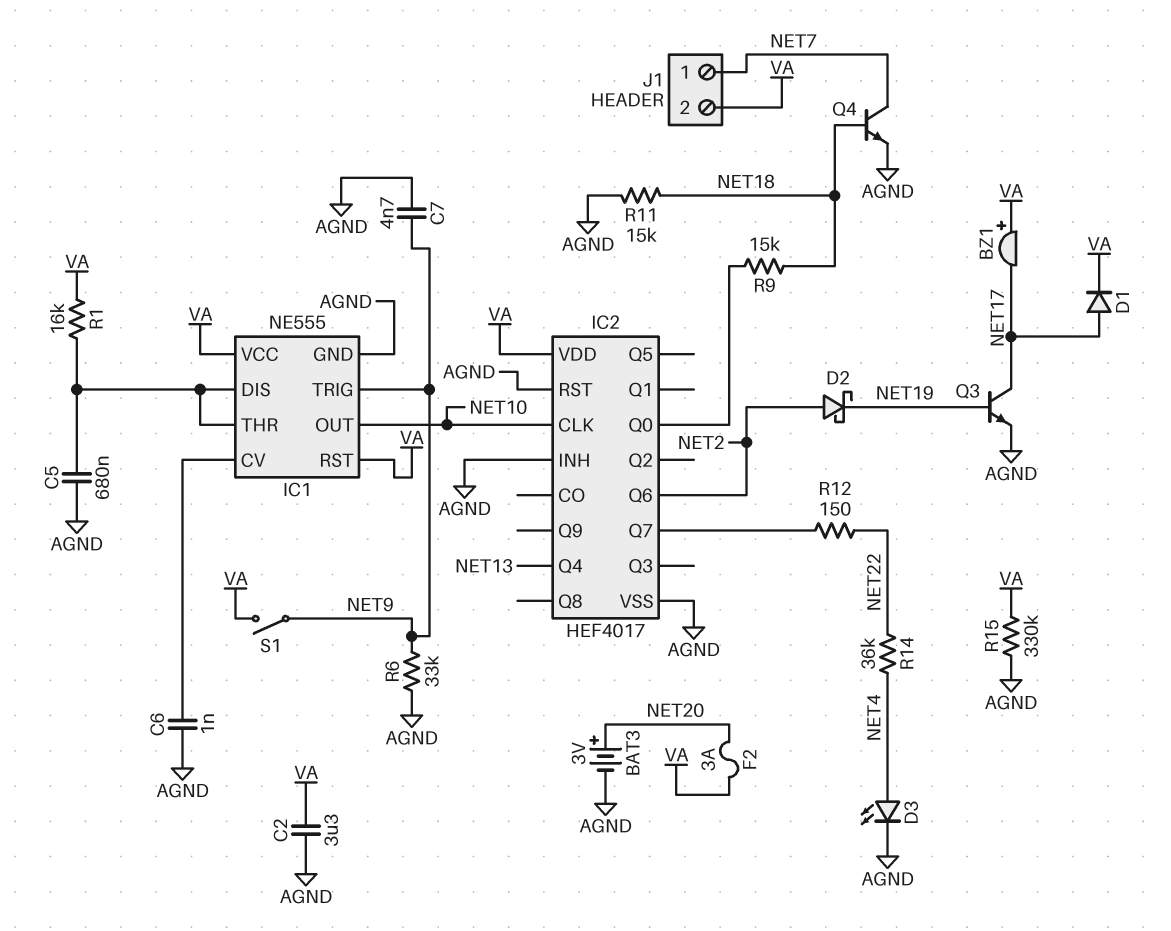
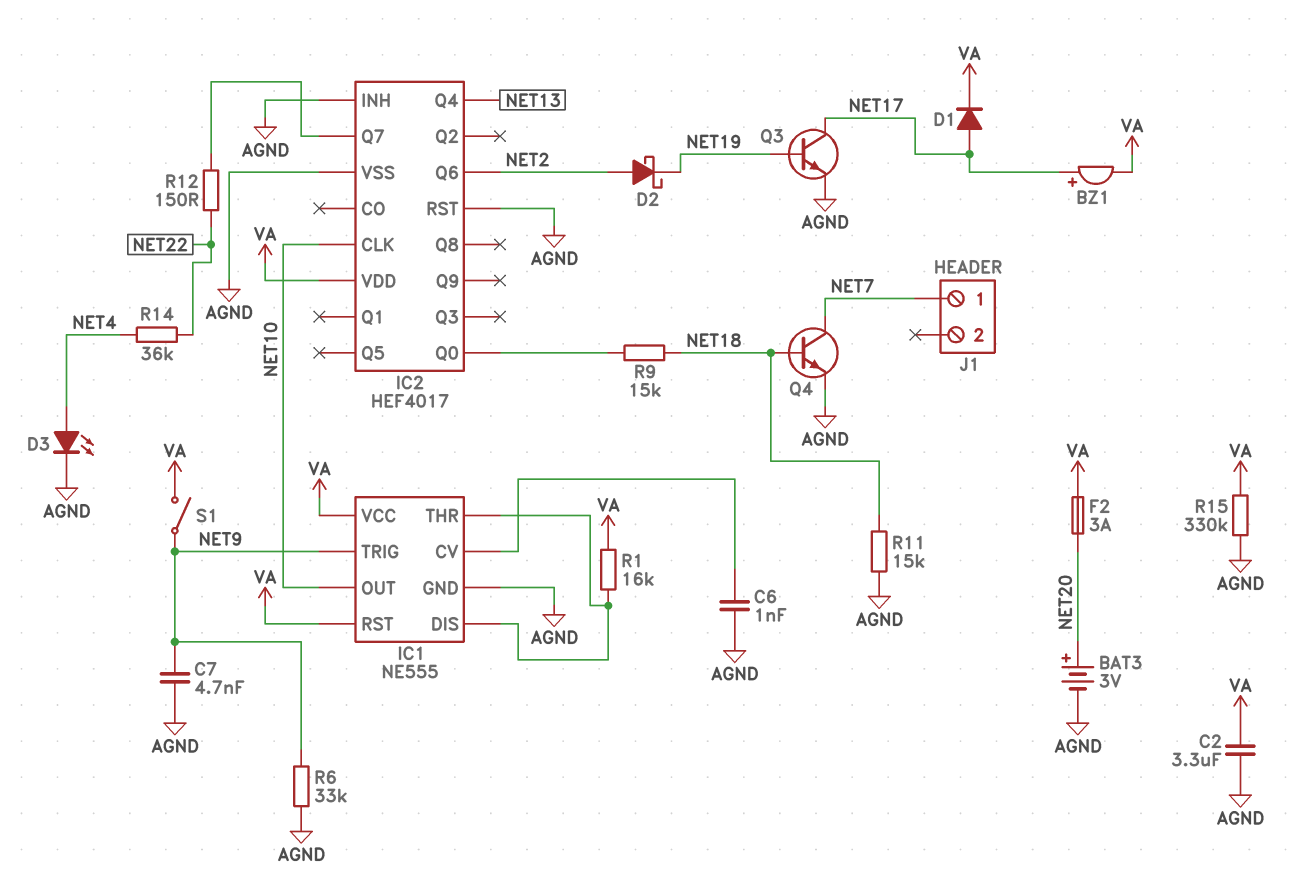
BZ1: buzzer (plus VA, minus NET17) -> buzzer (plus NET17, minus VA)
C5: 680nF (AGND, IC1/DIS) -> none
J1 pin 2: VA -> none

